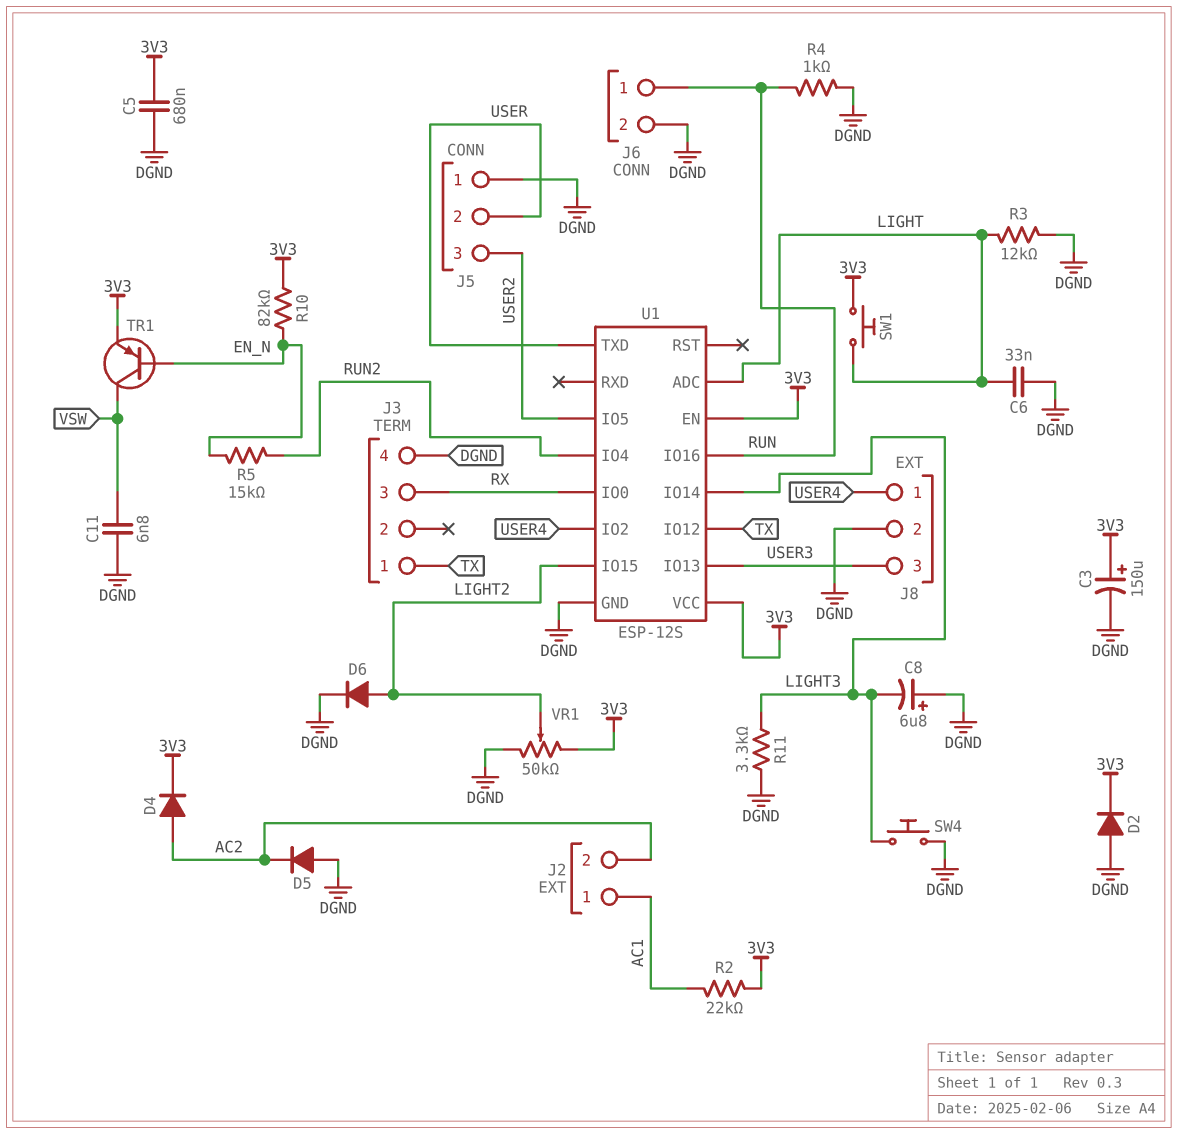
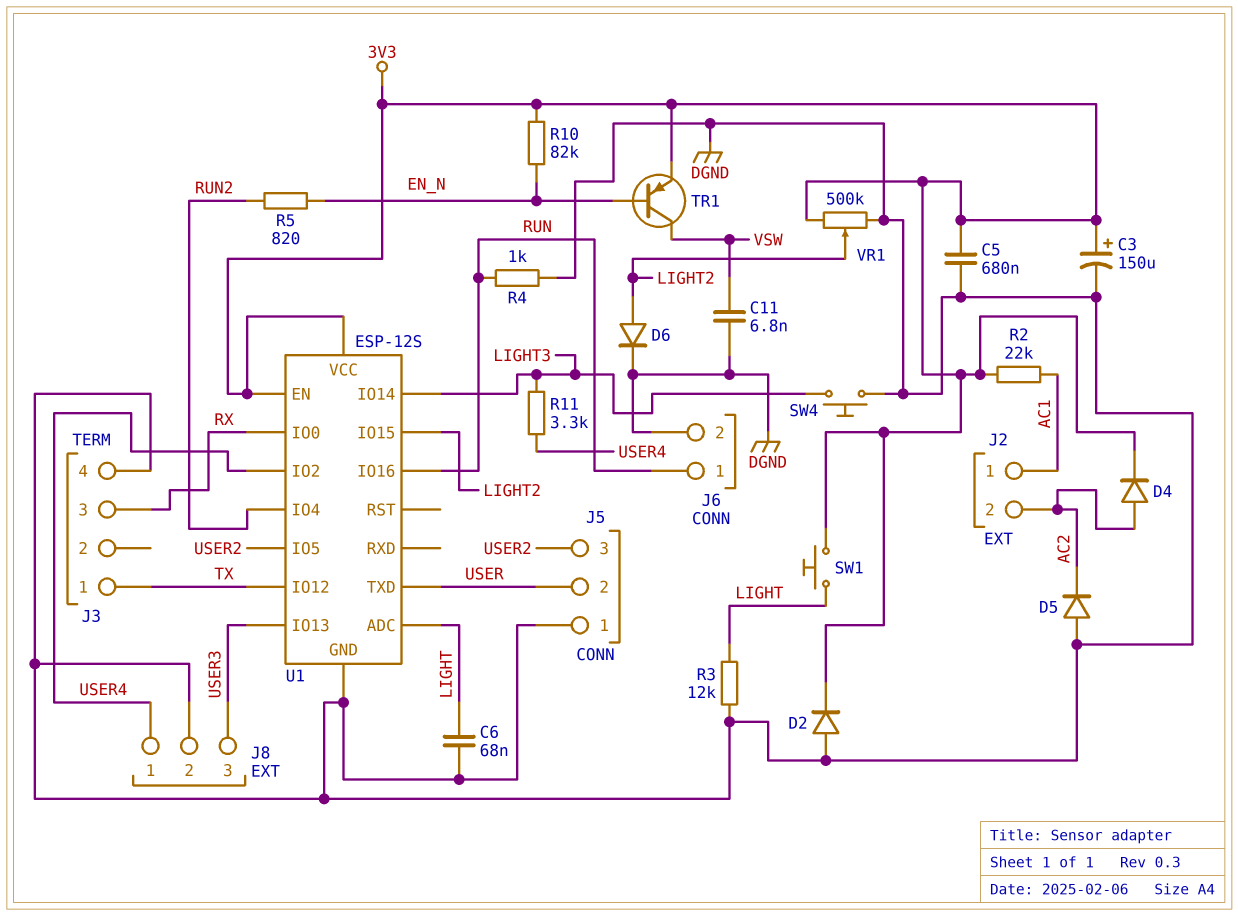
C6: 33nF (DGND, LIGHT) -> 68nF (DGND, LIGHT)
C8: 6.8uF (plus DGND, minus LIGHT3) -> none
R5: 15k (EN_N, RUN2) -> 820 (EN_N, RUN2)
R11: 3.3k (DGND, LIGHT3) -> 3.3k (LIGHT3, USER4)
VR1: 50k (3V3, DGND, wiper LIGHT2) -> 500k (3V3, DGND, wiper LIGHT2)

